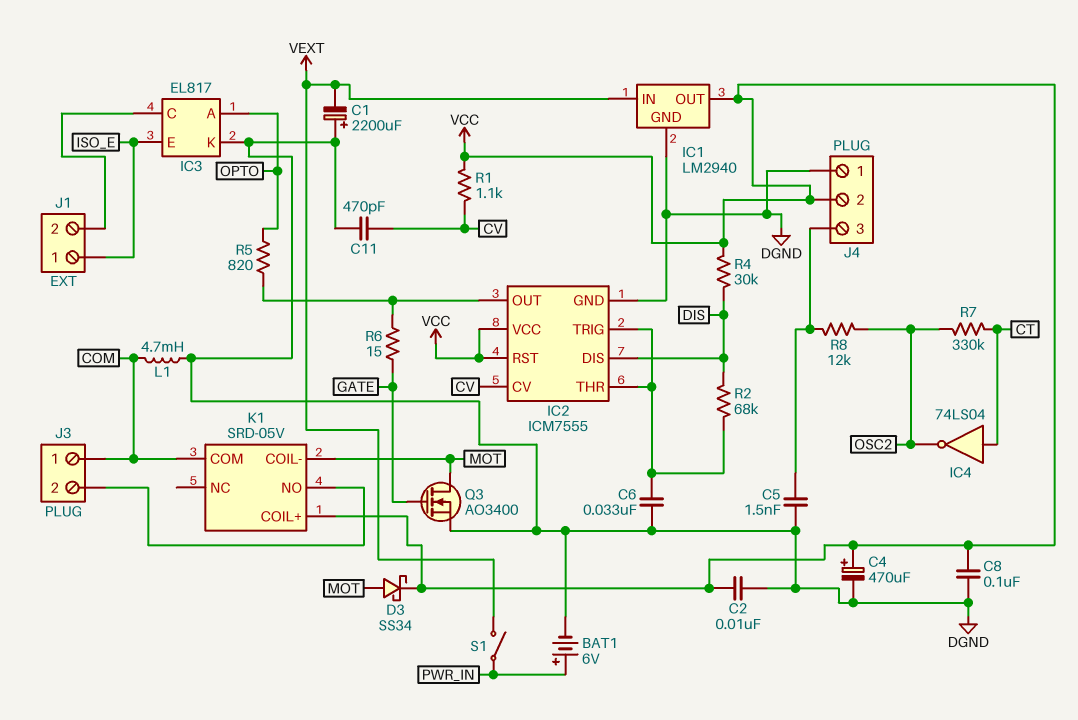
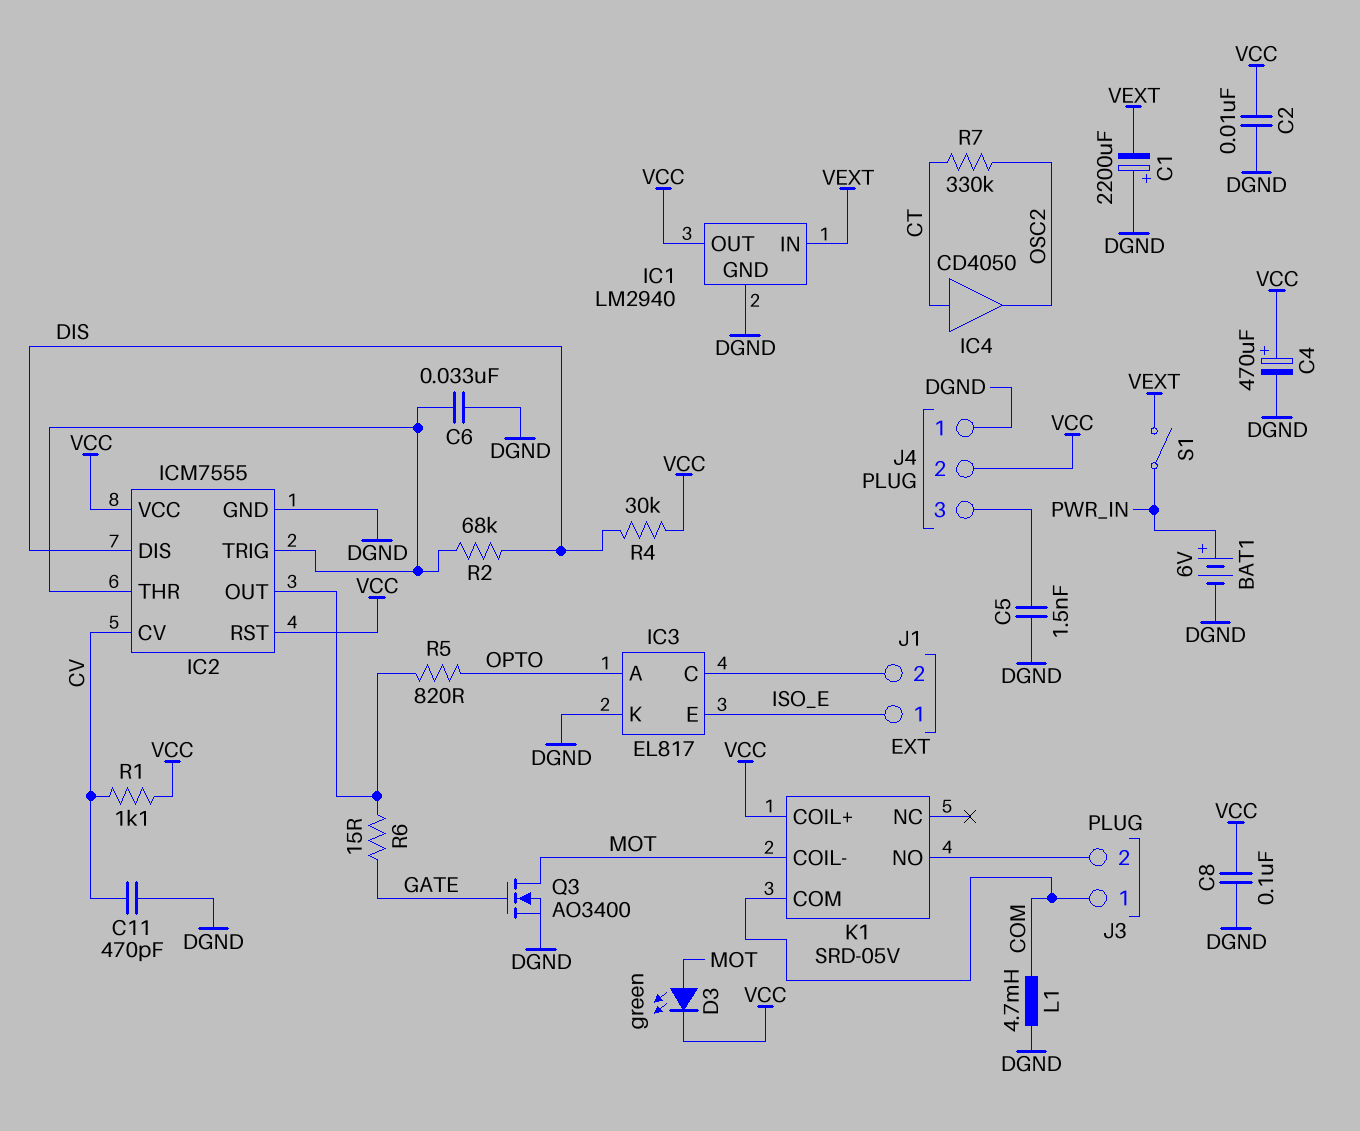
D3: schottky SS34 (A MOT, K VCC) -> LED green (A MOT, K VCC)
IC4: NOT 74LS04 (in CT, out OSC2) -> buffer CD4050 (in CT, out OSC2)
R8: 12k (J4/3, OSC2) -> none

